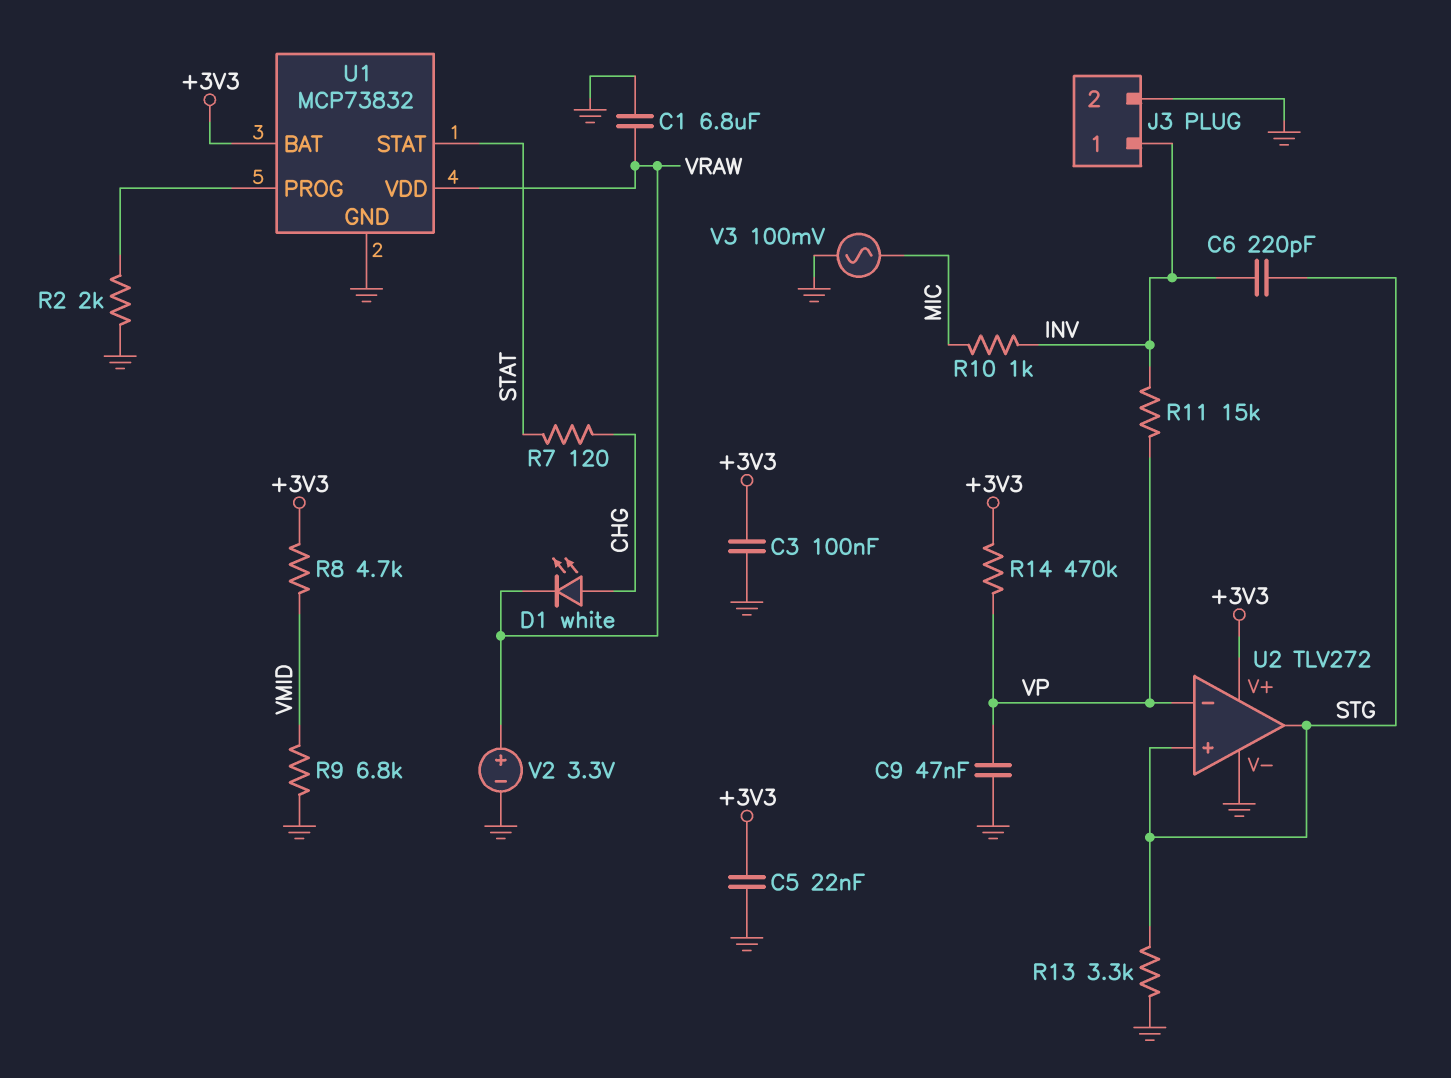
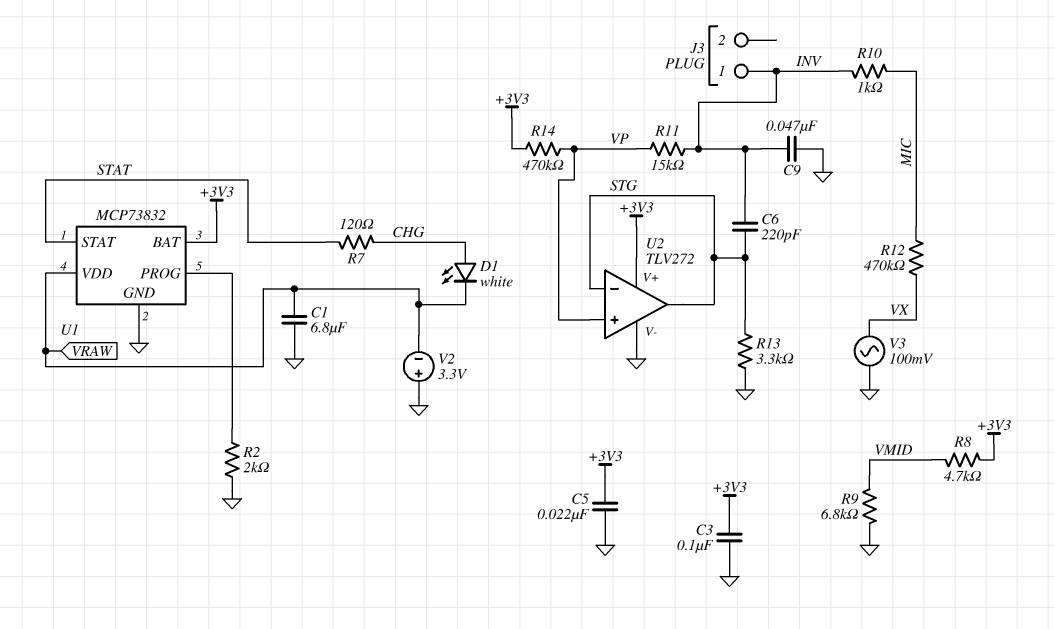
C9: 47nF (GND, VP) -> 47nF (GND, INV)
J3 pin 2: GND -> none
R12: none -> 470k (MIC, VX)
U2 pin in+: STG -> VP
U2 pin in-: VP -> STG
V2: 3.3V (plus VRAW, minus GND) -> 3.3V (plus GND, minus VRAW)
V3: AC 100mV (GND, MIC) -> AC 100mV (GND, VX)

